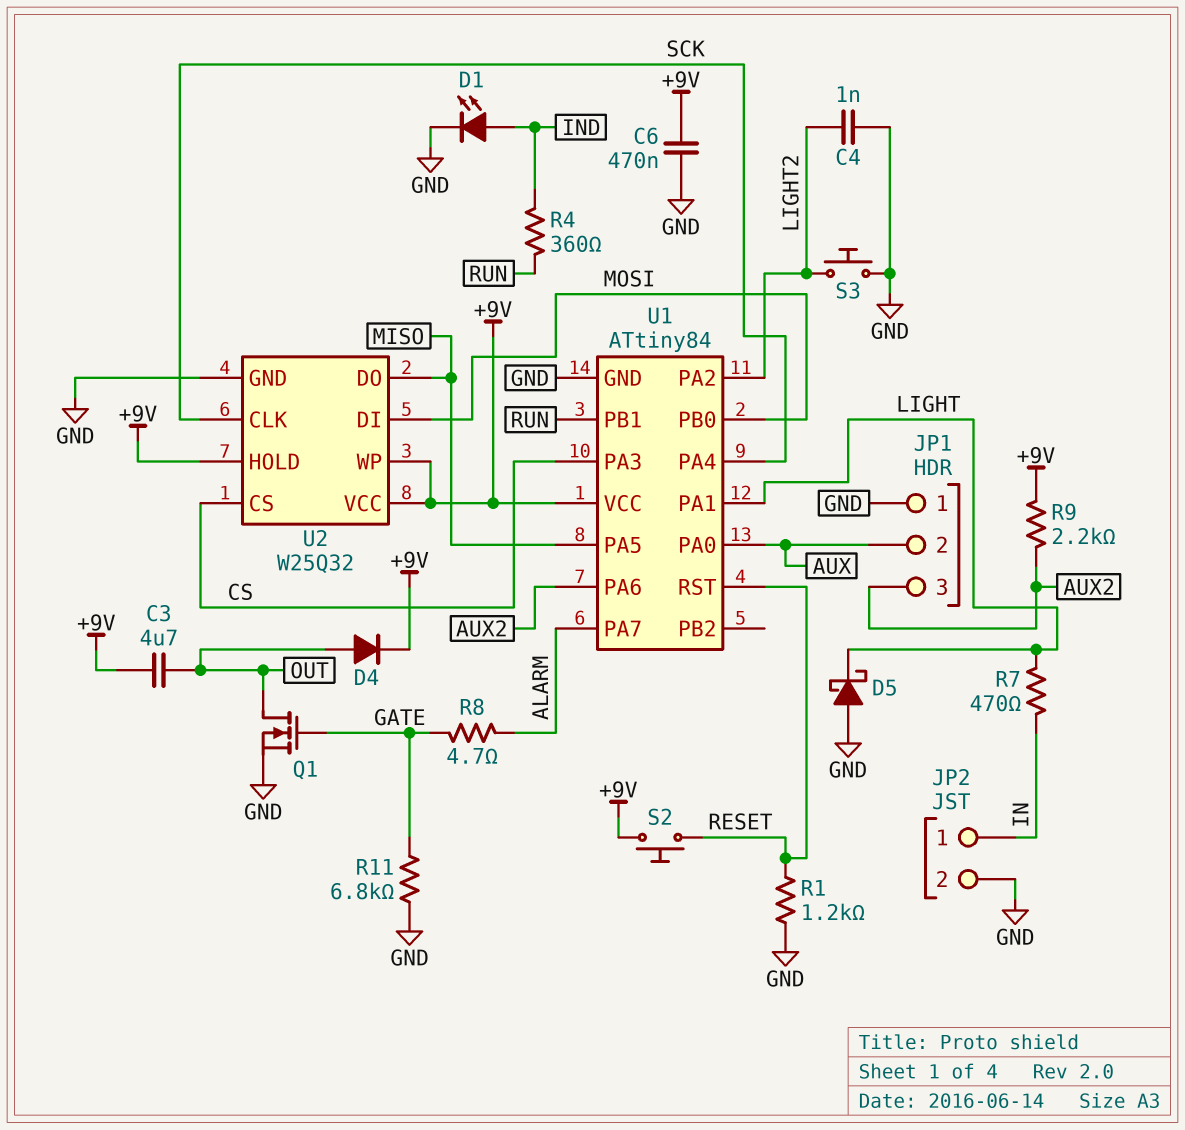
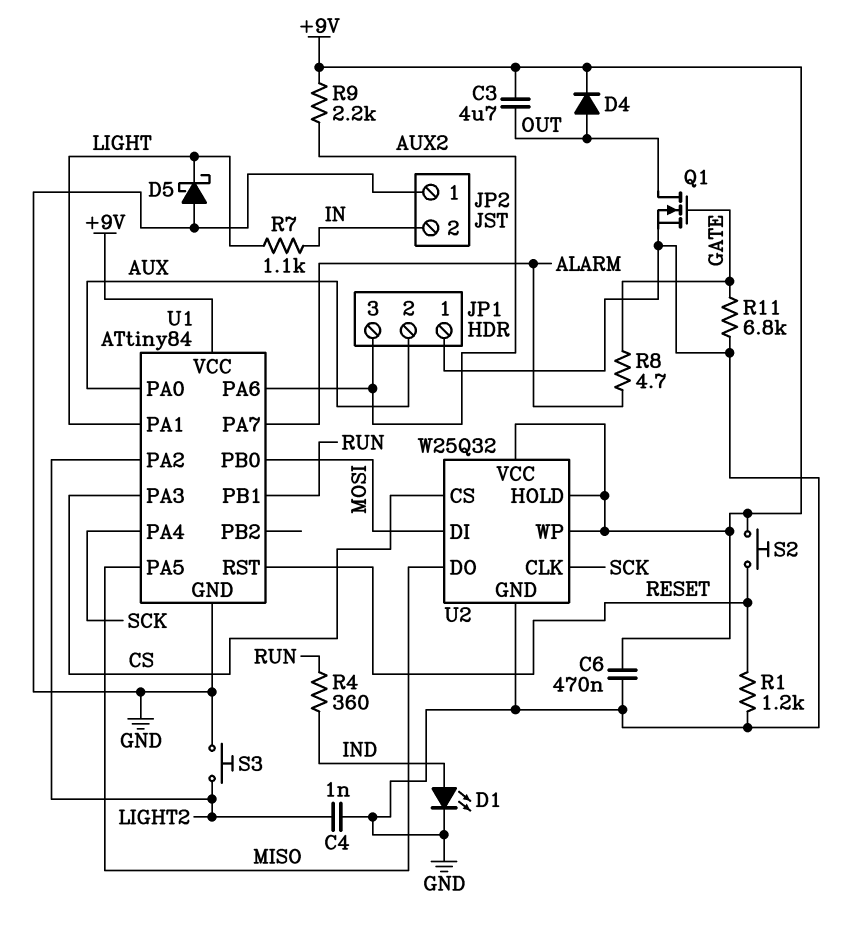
JP2 pin 1: IN -> GND
JP2 pin 2: GND -> IN
R7: 470 (IN, LIGHT) -> 1.1k (IN, LIGHT)

